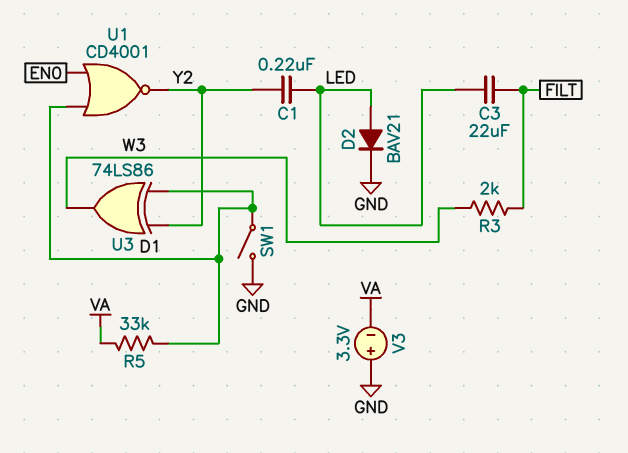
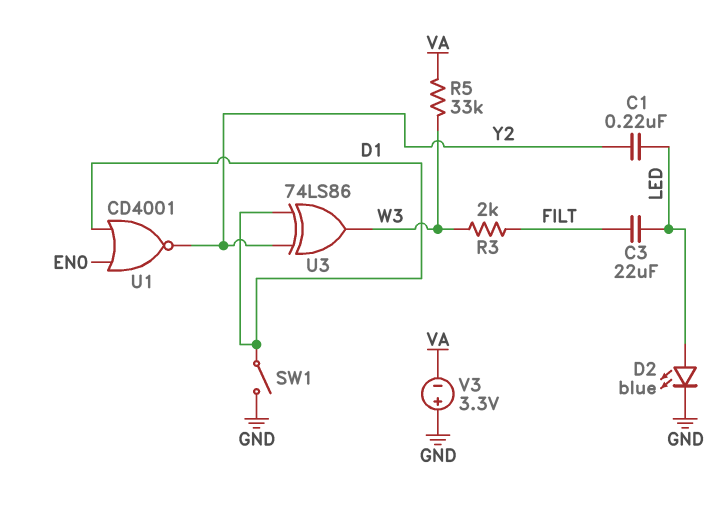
D2: diode BAV21 (A LED, K GND) -> LED blue (A LED, K GND)
R5: 33k (D1, VA) -> 33k (VA, W3)

